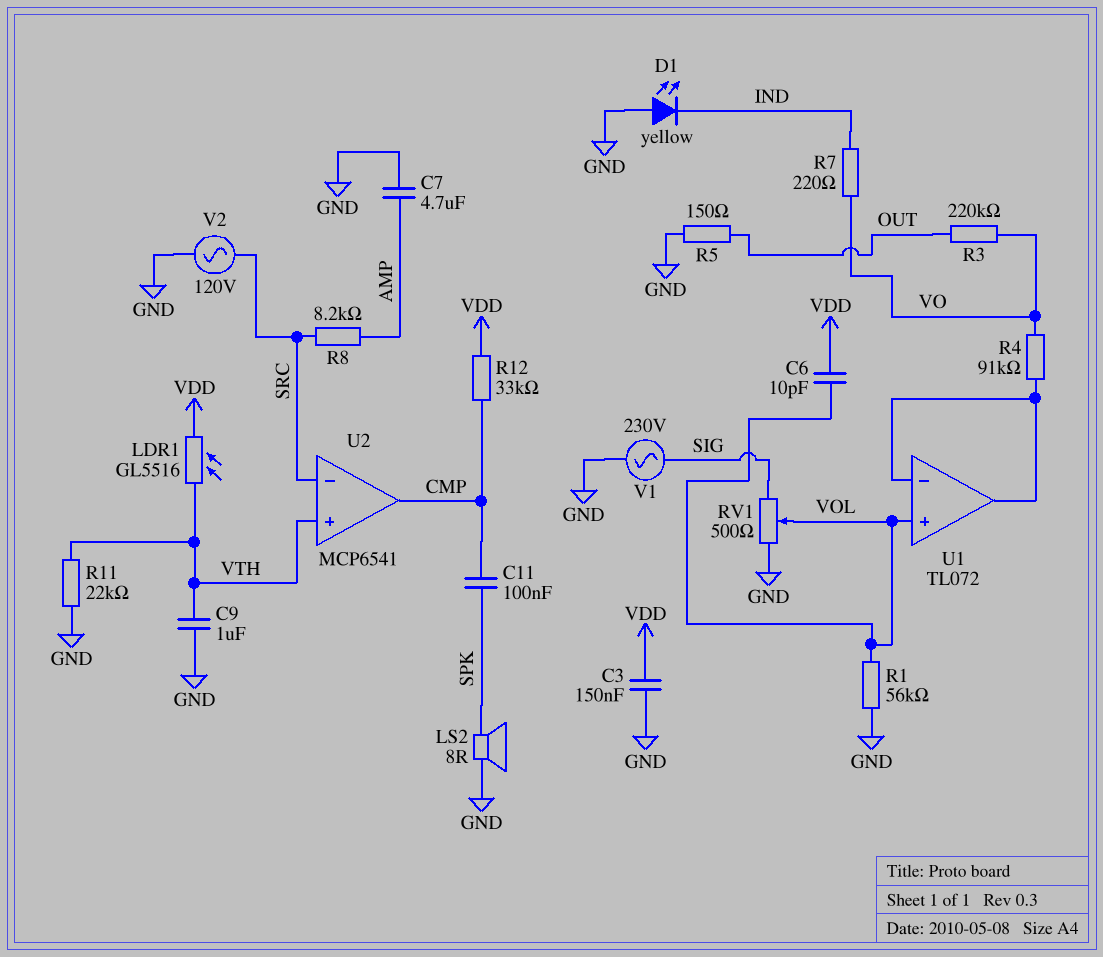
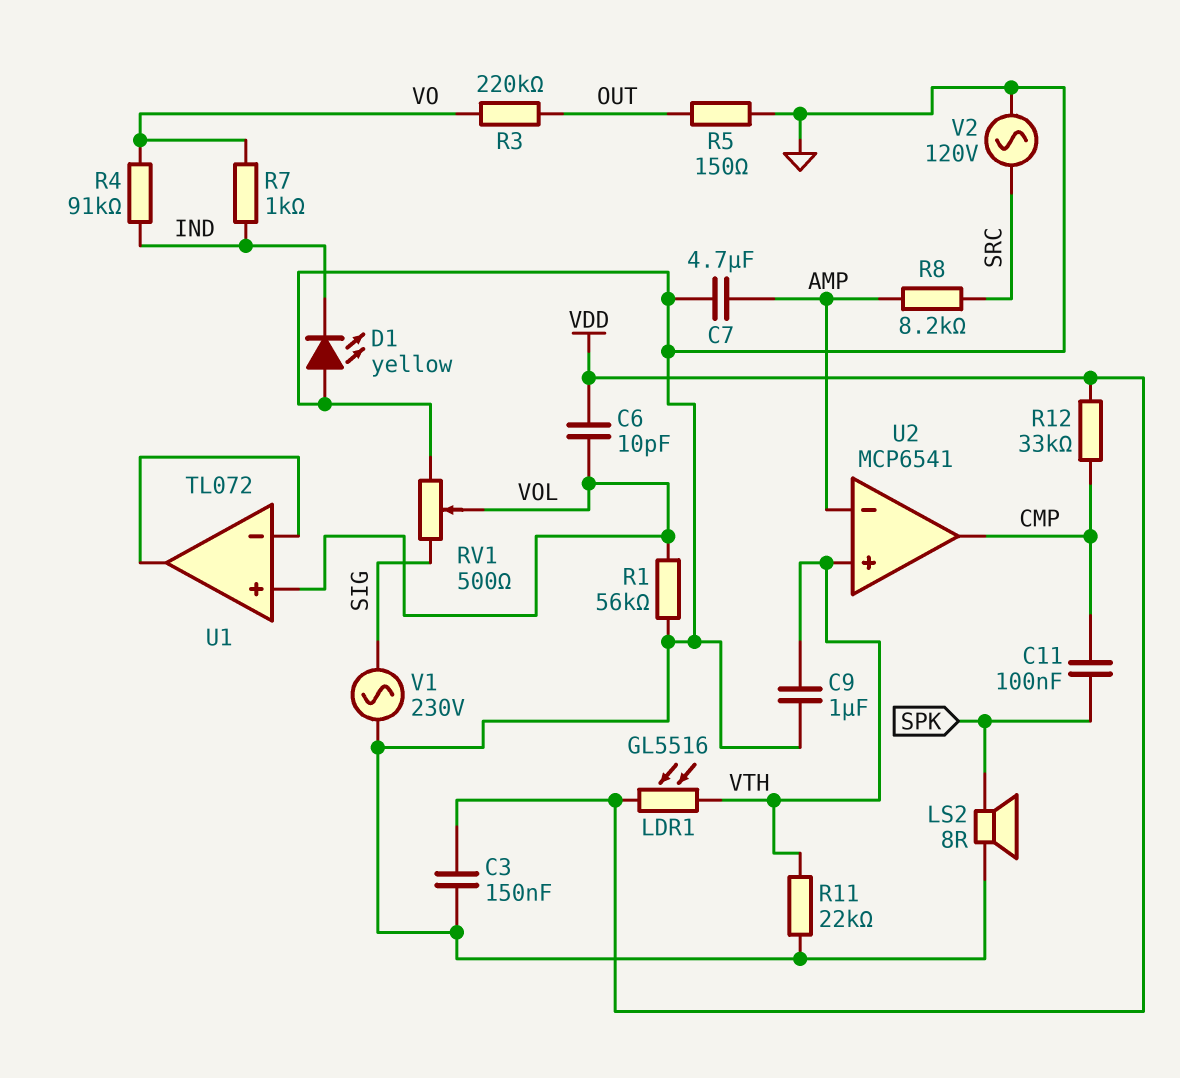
R4: 91k (U1/in-, VO) -> 91k (IND, VO)
R7: 220 (IND, VO) -> 1k (IND, VO)
U2 pin in-: SRC -> AMP

